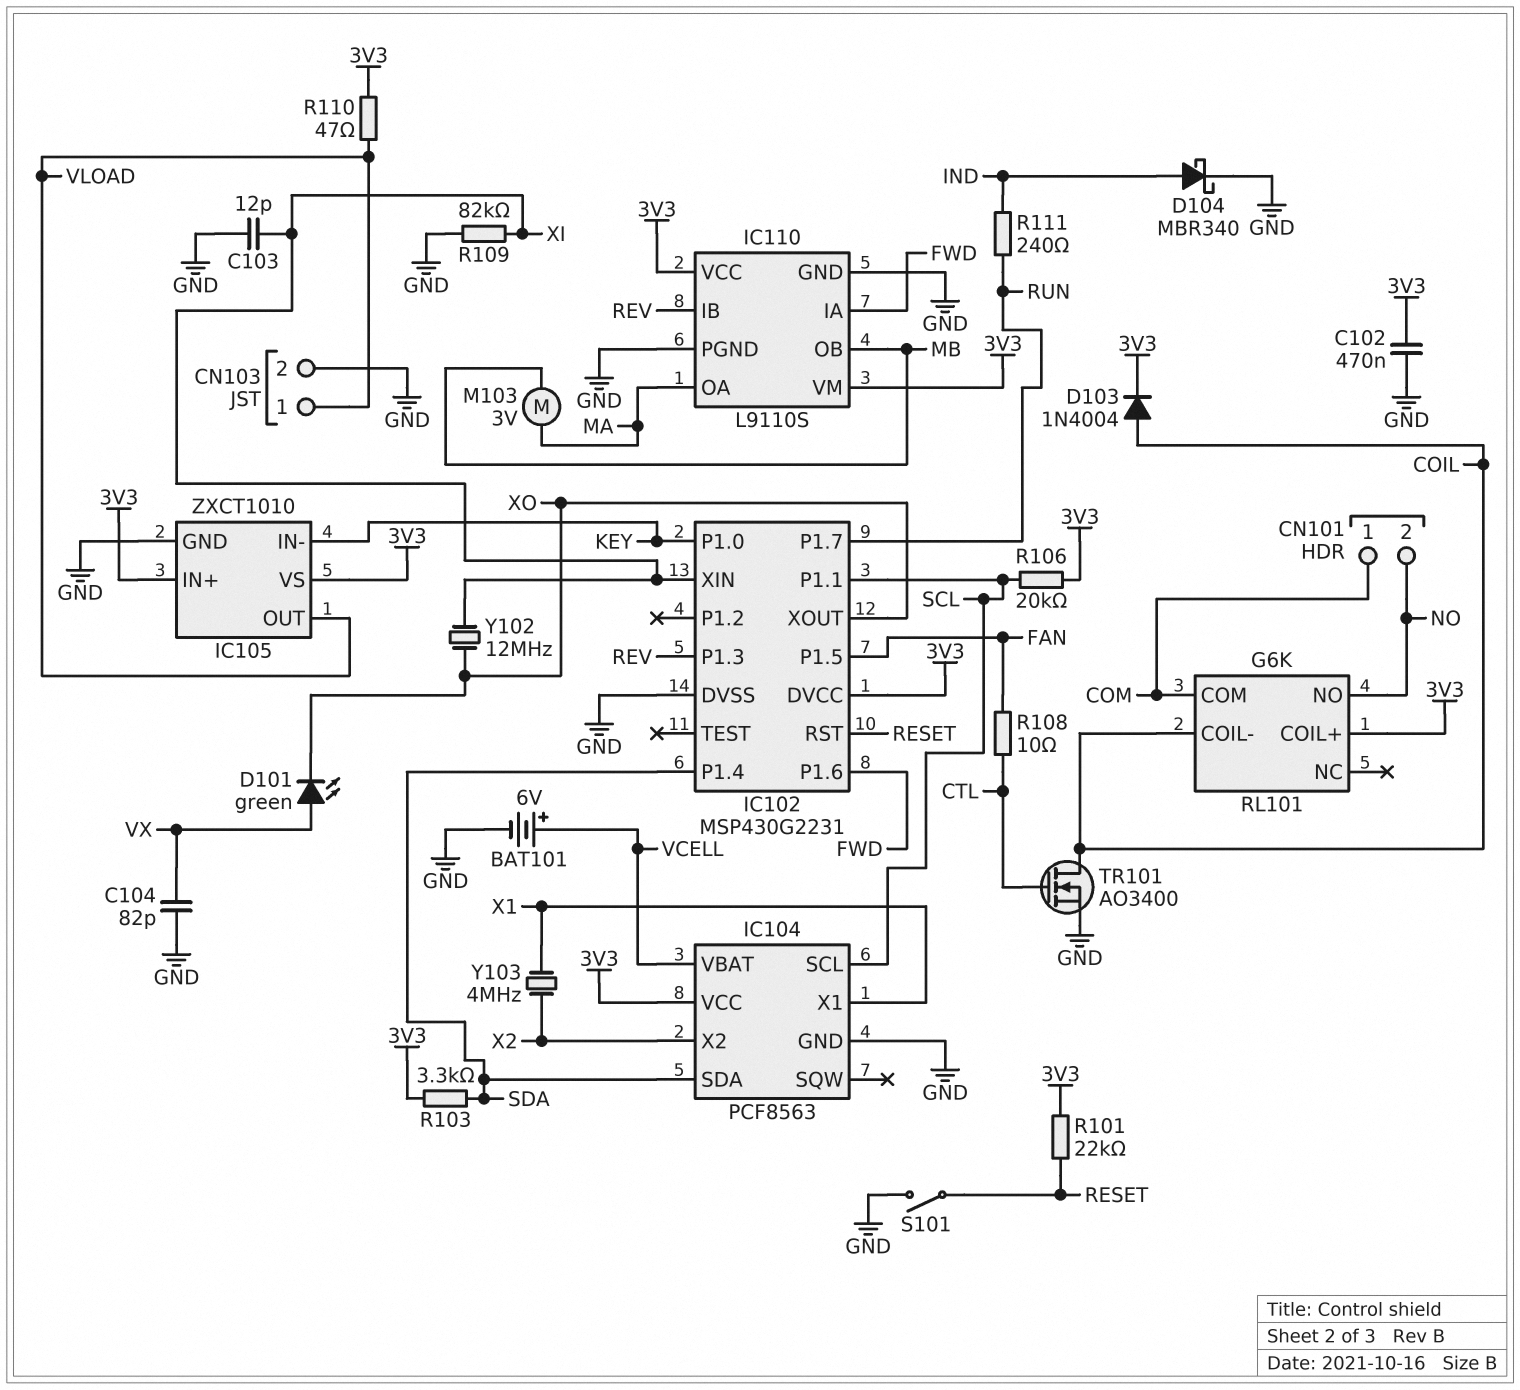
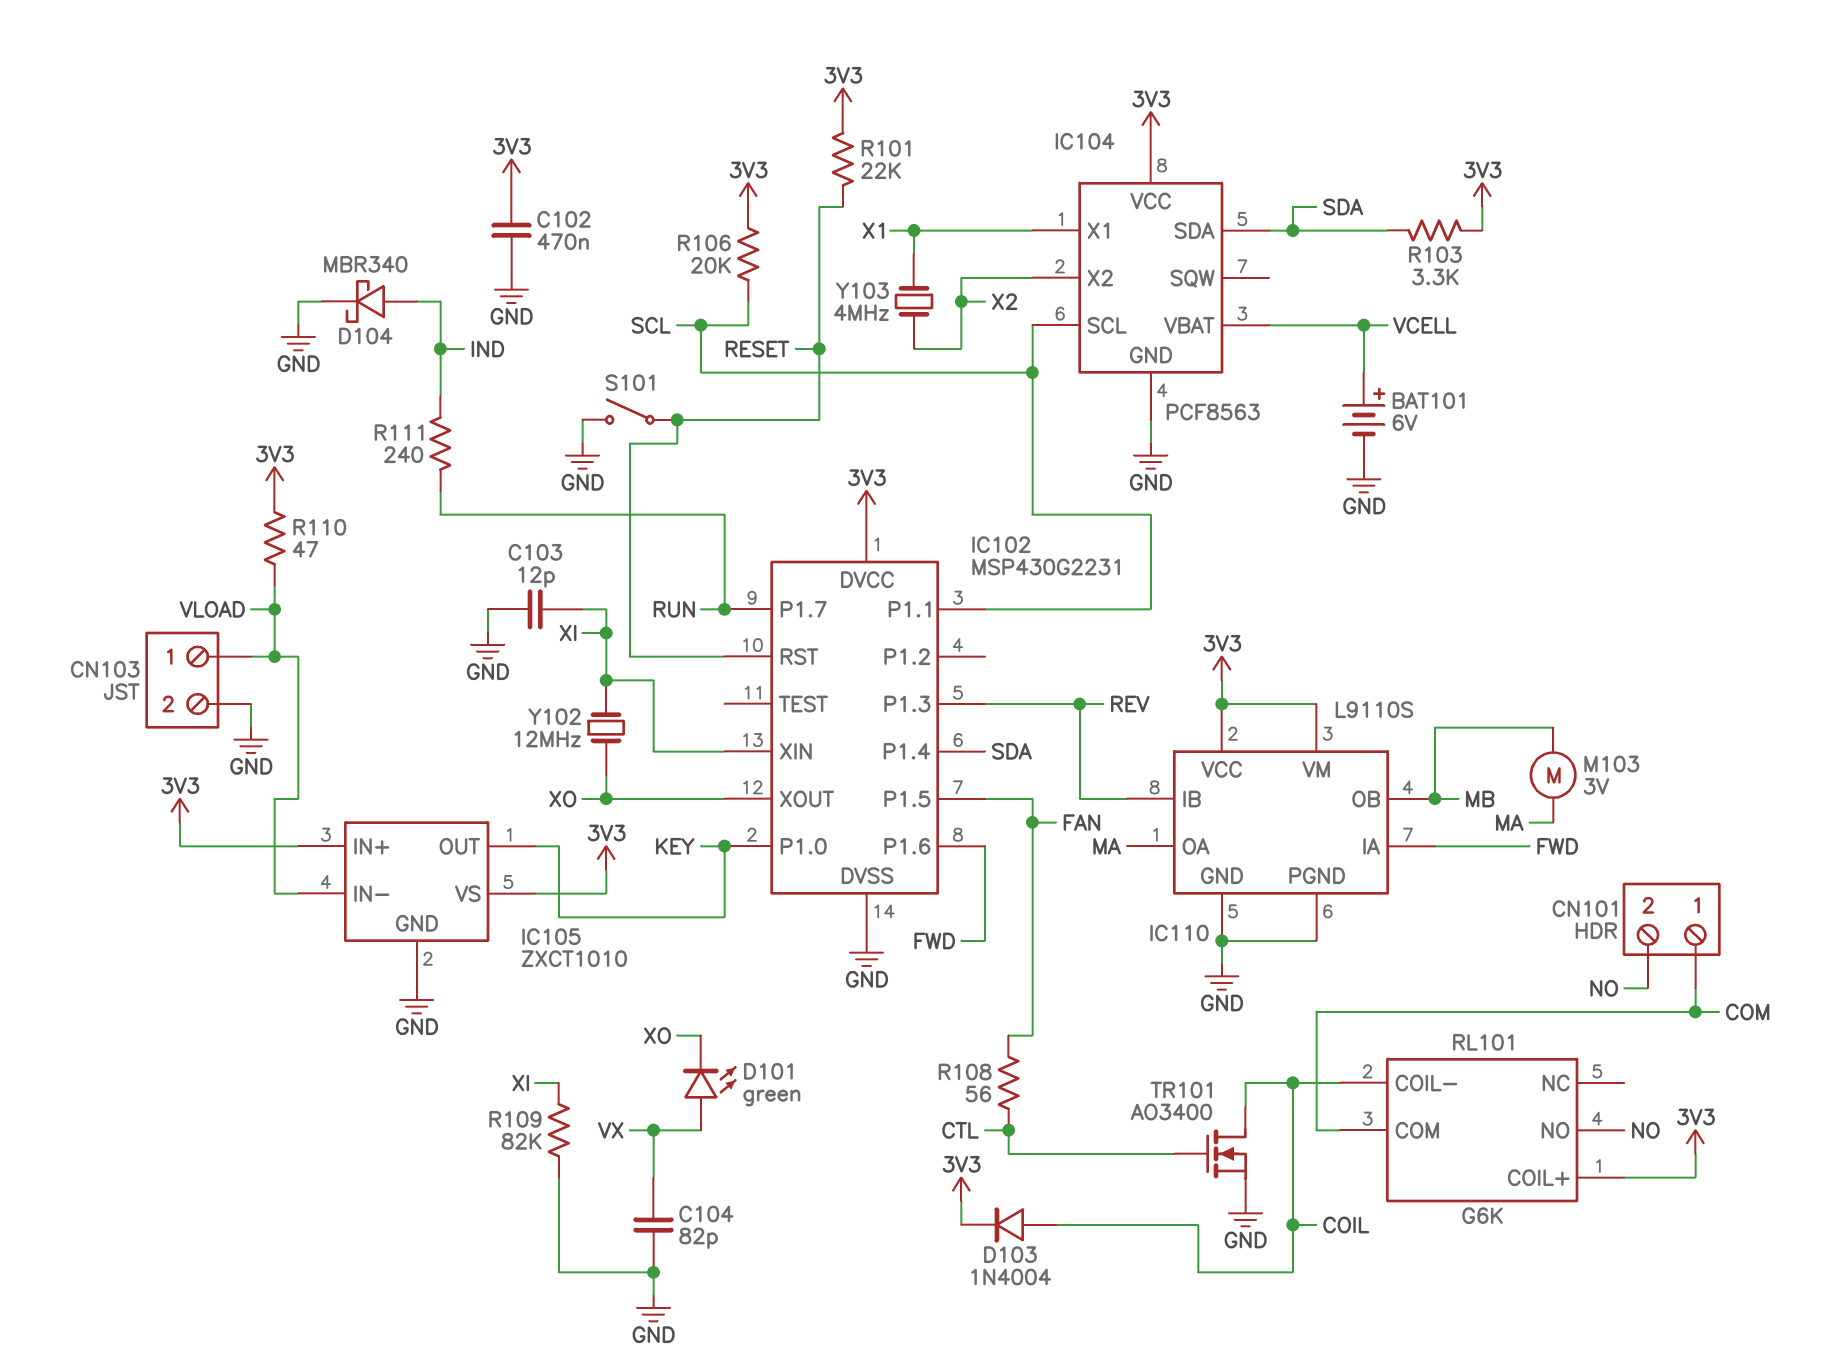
IC105 pin IN-: KEY -> VLOAD
IC105 pin OUT: VLOAD -> KEY
R108: 10 (CTL, FAN) -> 56 (CTL, FAN)

